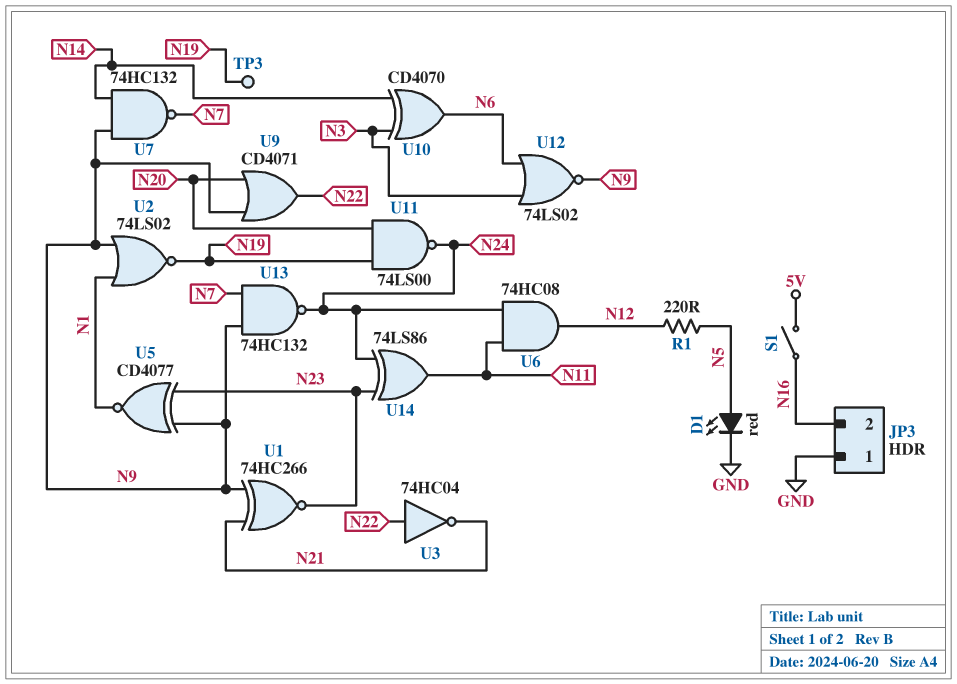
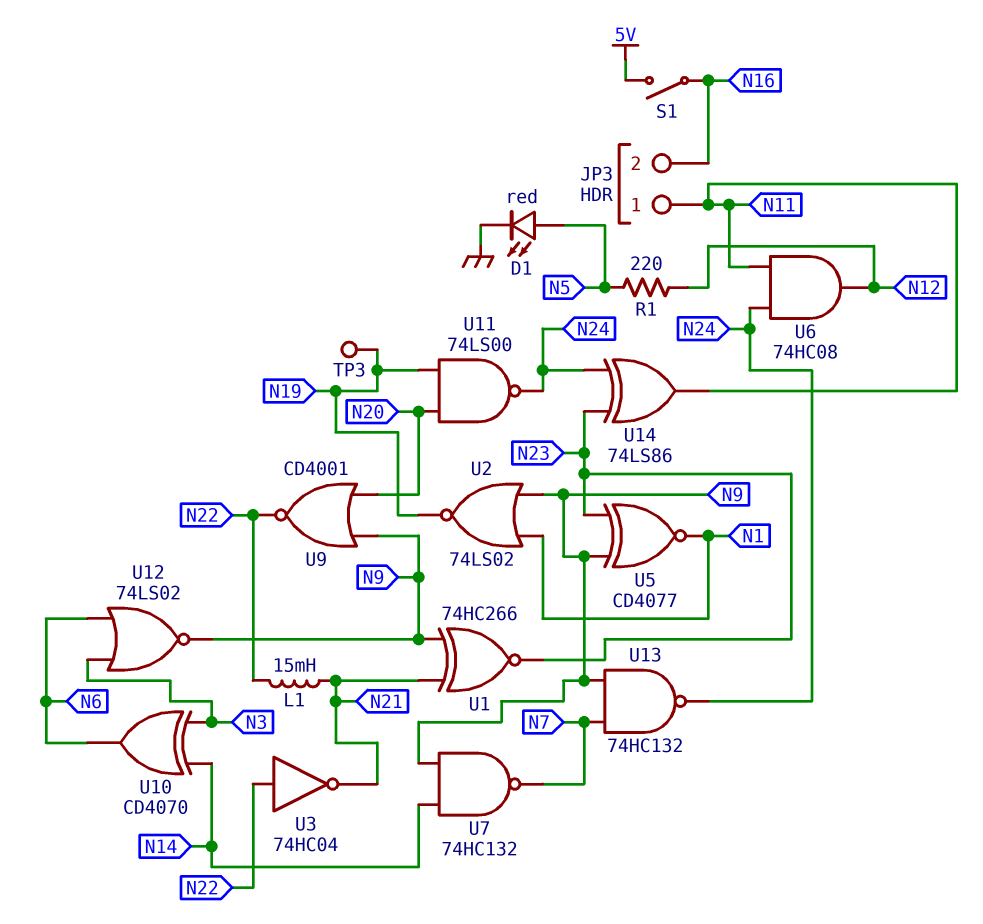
JP3 pin 1: GND -> N11
L1: none -> 15mH (N21, N22)
U9: OR CD4071 (in N9, in N20, out N22) -> NOR CD4001 (in N9, in N20, out N22)

